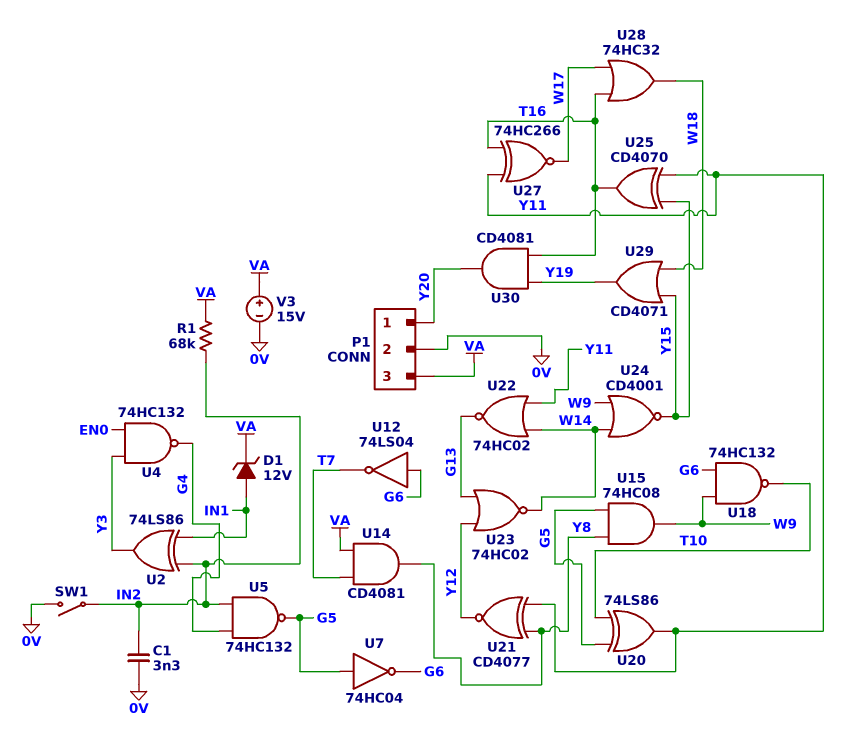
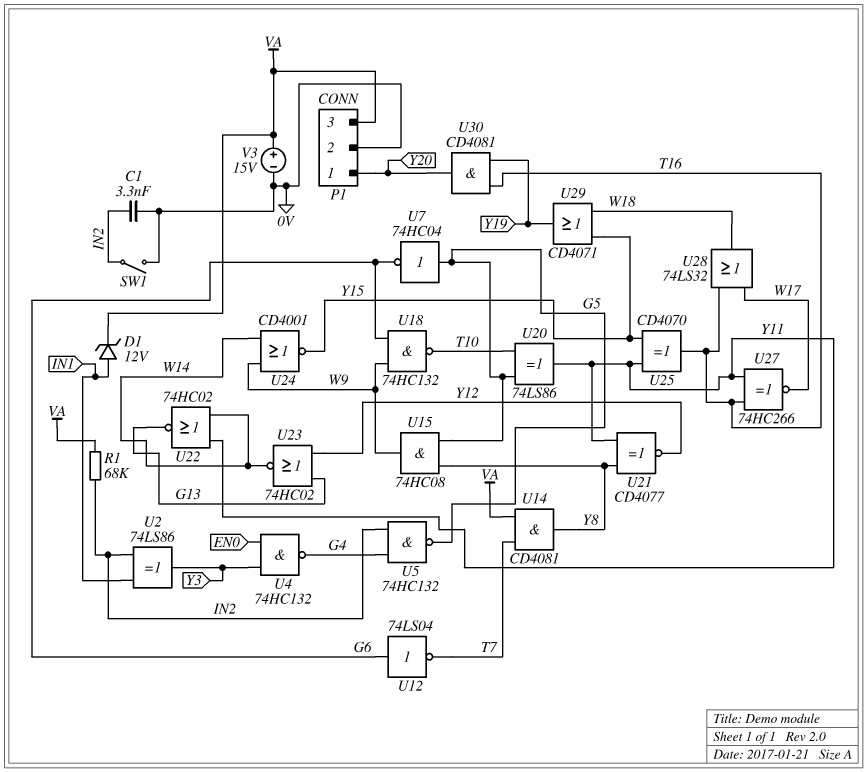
U28: OR 74HC32 (in T16, in W17, out W18) -> OR 74LS32 (in T16, in W17, out W18)

